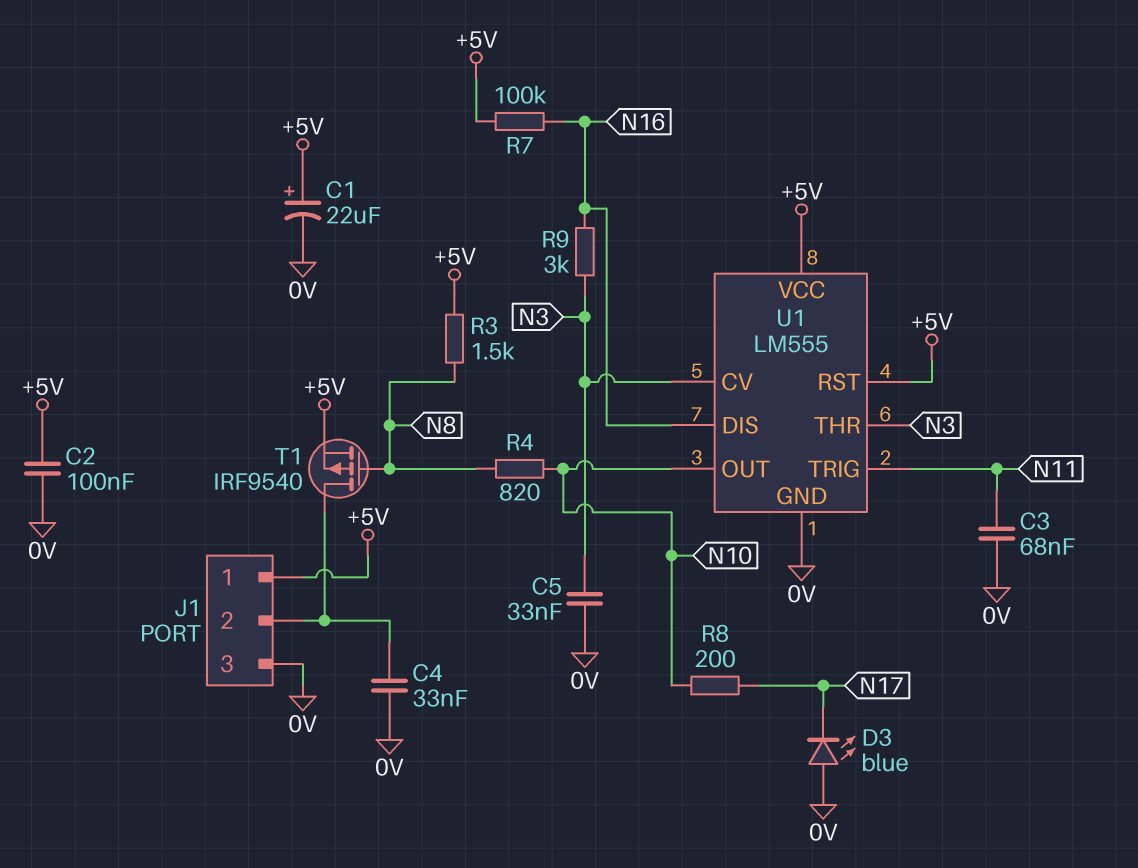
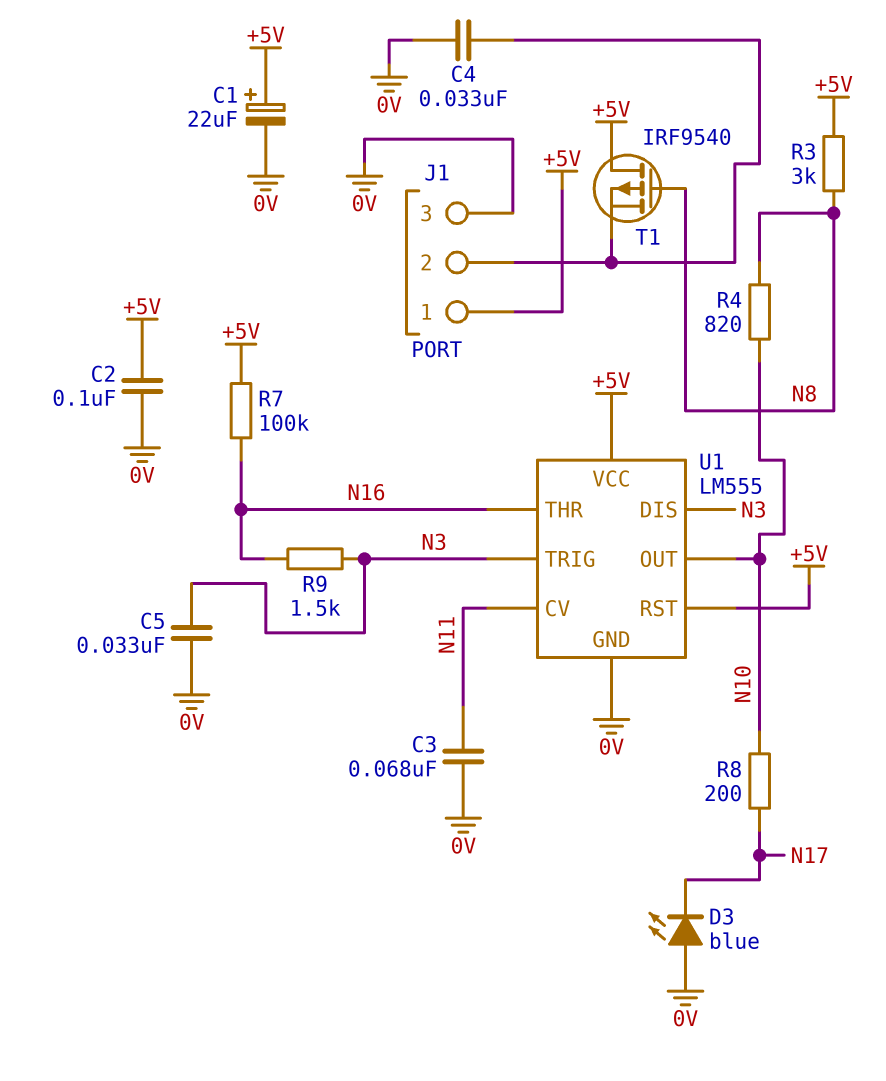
R3: 1.5k (+5V, N8) -> 3k (+5V, N8)
R9: 3k (N3, N16) -> 1.5k (N3, N16)
T1: PMOS IRF9540 (G N8, D J1/2, S +5V) -> PMOS IRF9540 (G N8, D +5V, S J1/2)
U1 pin CV: N3 -> N11
U1 pin DIS: N16 -> N3
U1 pin THR: N3 -> N16
U1 pin TRIG: N11 -> N3

